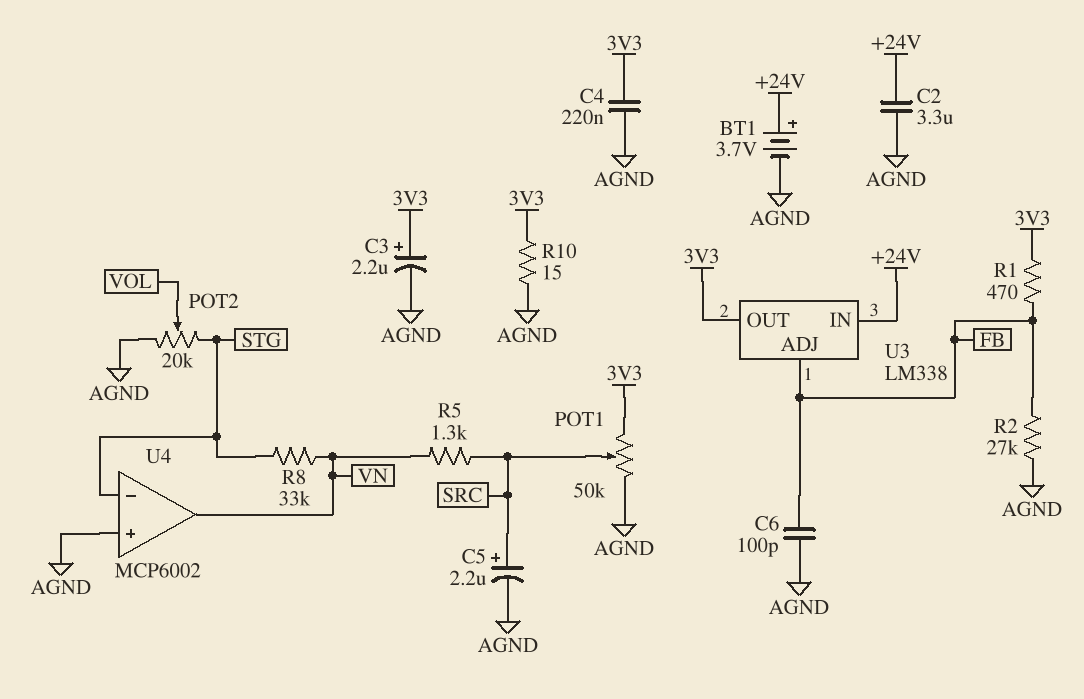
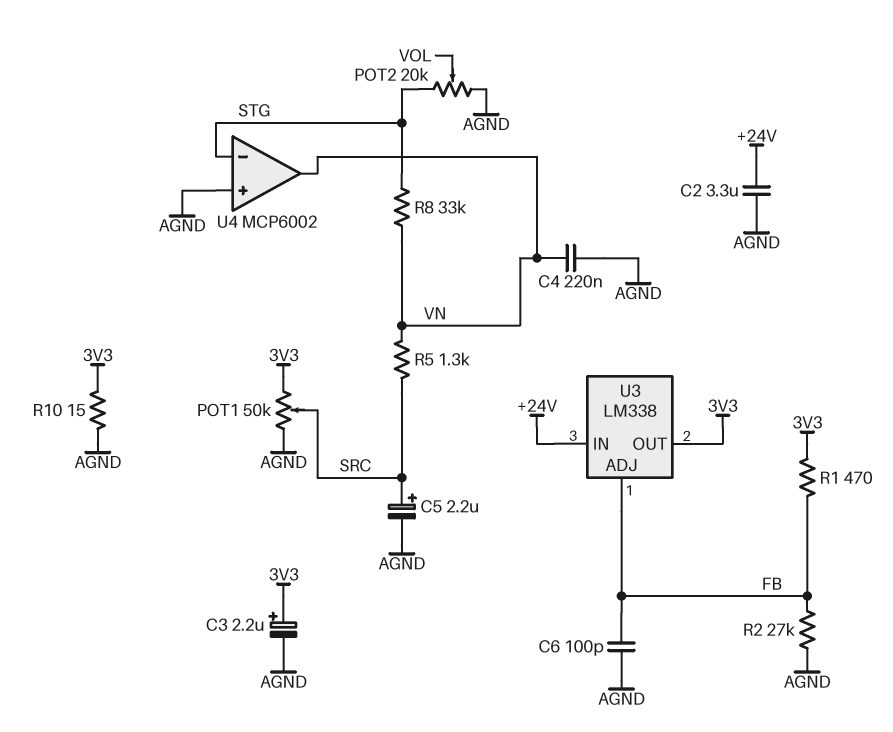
BT1: 3.7V (plus +24V, minus AGND) -> none
C4: 220nF (3V3, AGND) -> 220nF (AGND, VN)

